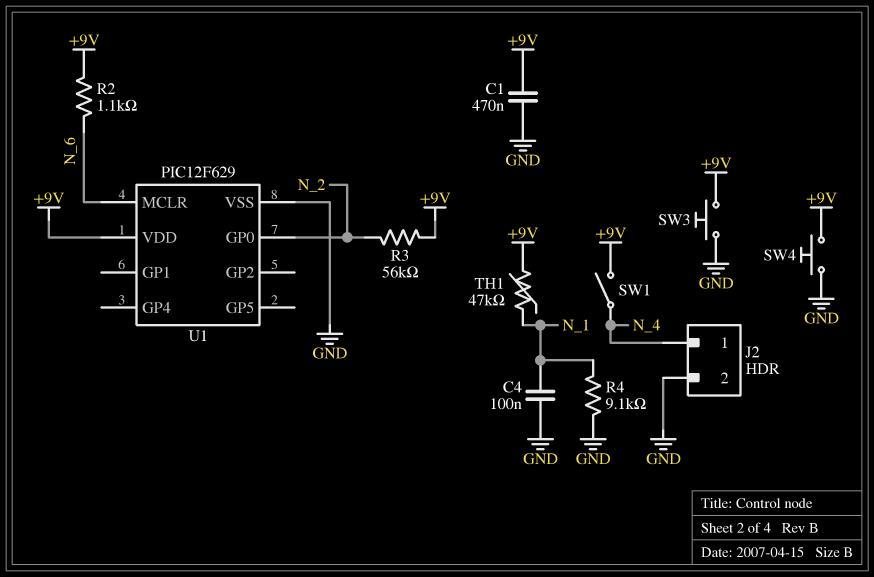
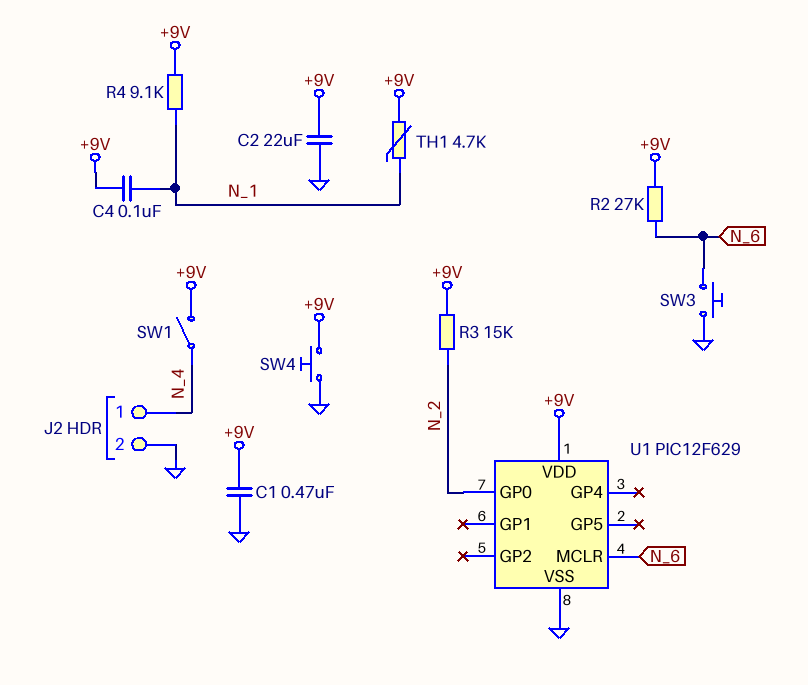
C2: none -> 22uF (+9V, GND)
C4: 100nF (GND, N_1) -> 100nF (+9V, N_1)
R2: 1.1k (+9V, N_6) -> 27k (+9V, N_6)
R3: 56k (+9V, N_2) -> 15k (+9V, N_2)
R4: 9.1k (GND, N_1) -> 9.1k (+9V, N_1)
SW3: button (+9V, GND) -> button (GND, N_6)
TH1: 47k (+9V, N_1) -> 4.7k (+9V, N_1)

